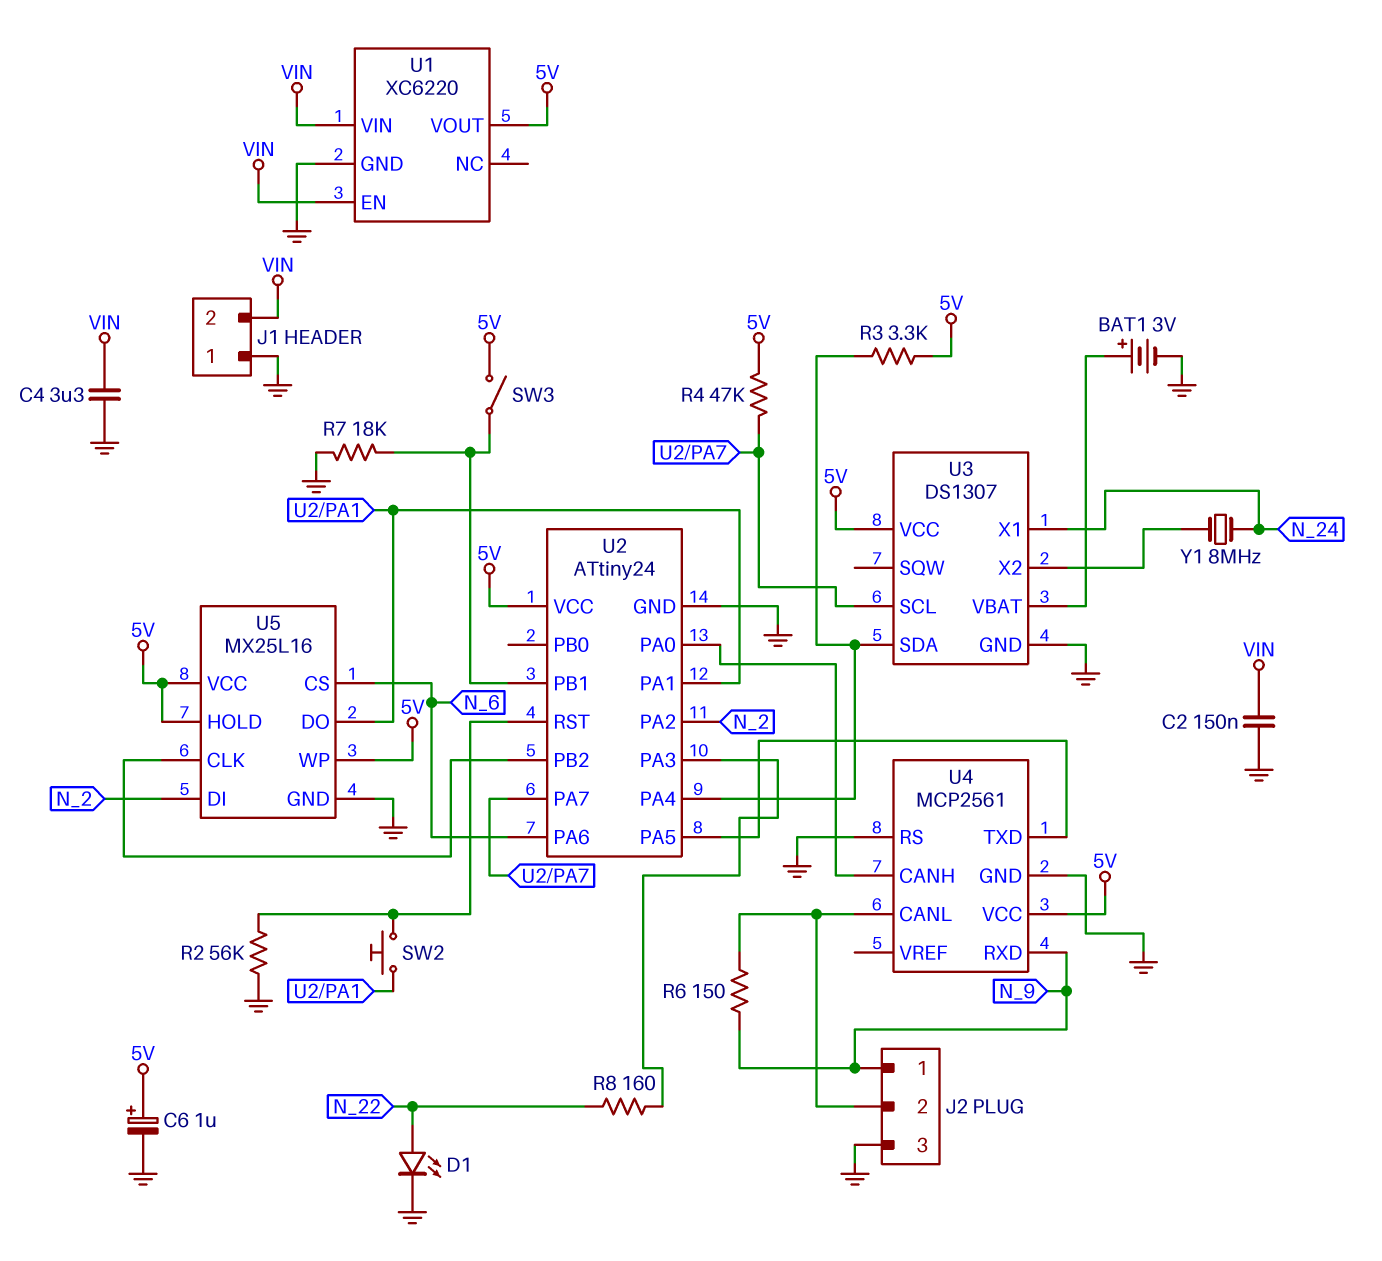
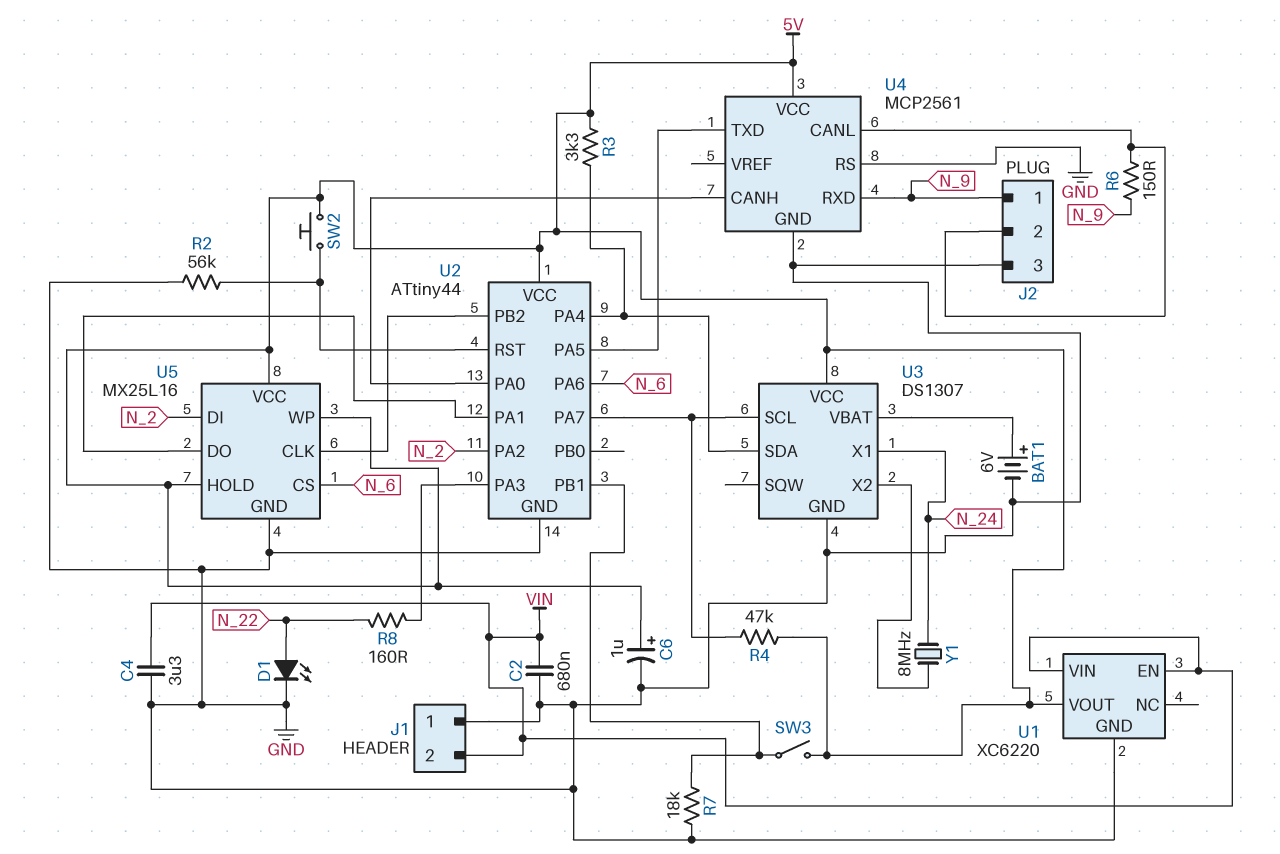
BAT1: 3V (plus U3/VBAT, minus GND) -> 6V (plus U3/VBAT, minus GND)
C2: 150nF (GND, VIN) -> 680nF (GND, VIN)
SW2: button (U2/PA1, U2/RST) -> button (5V, U2/RST)
U2: ATtiny24 -> ATtiny44

